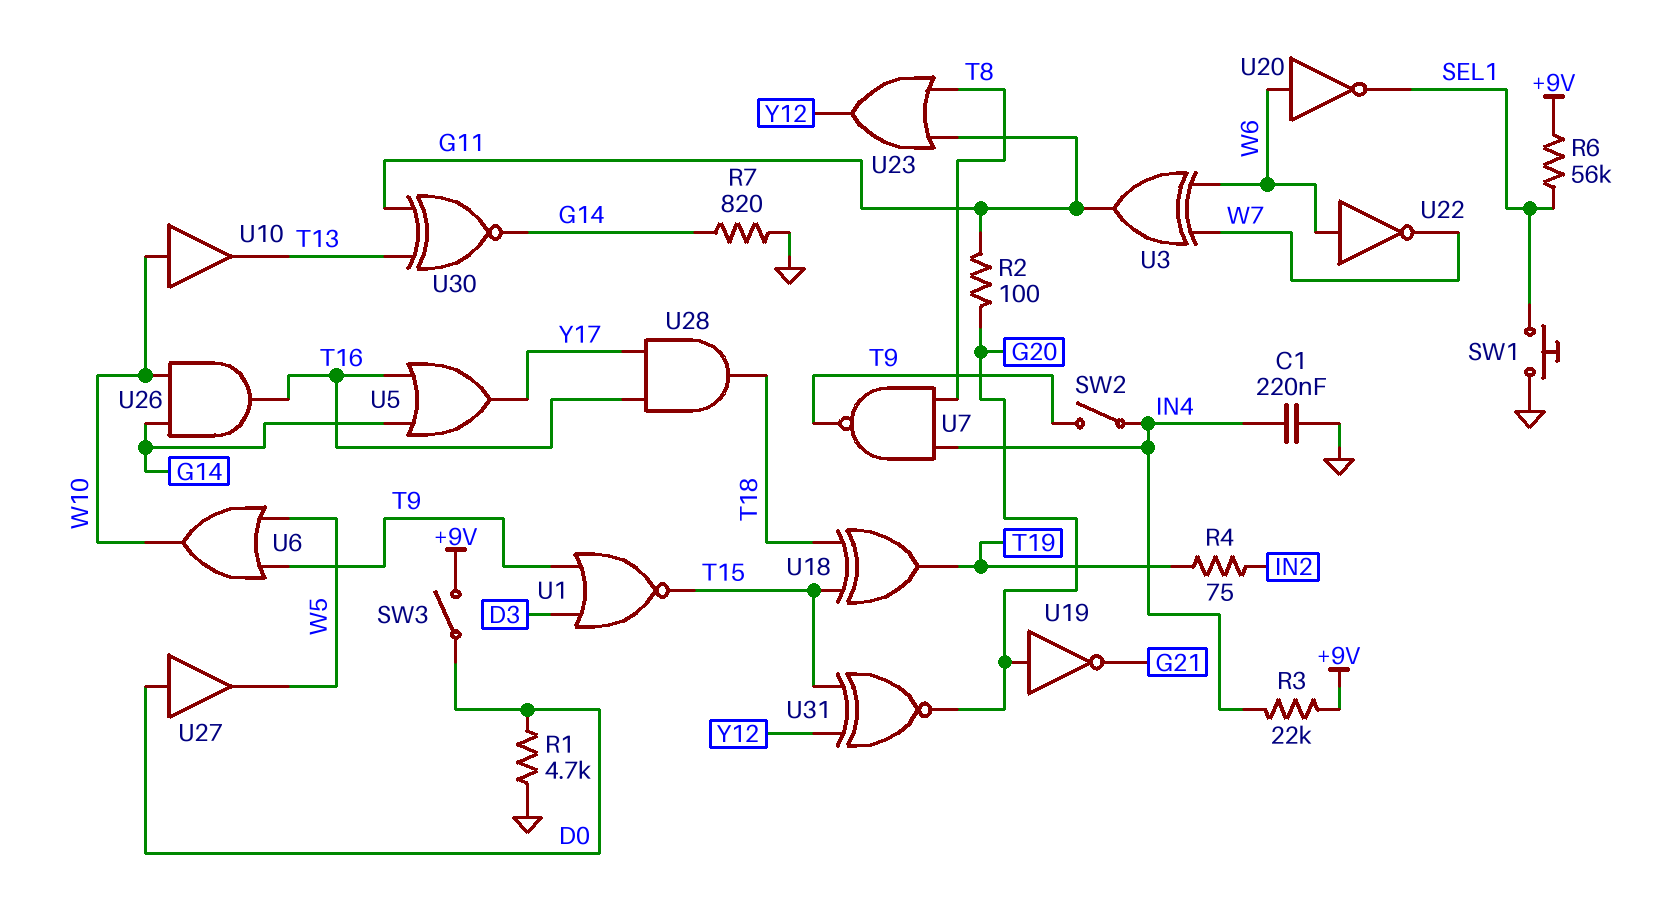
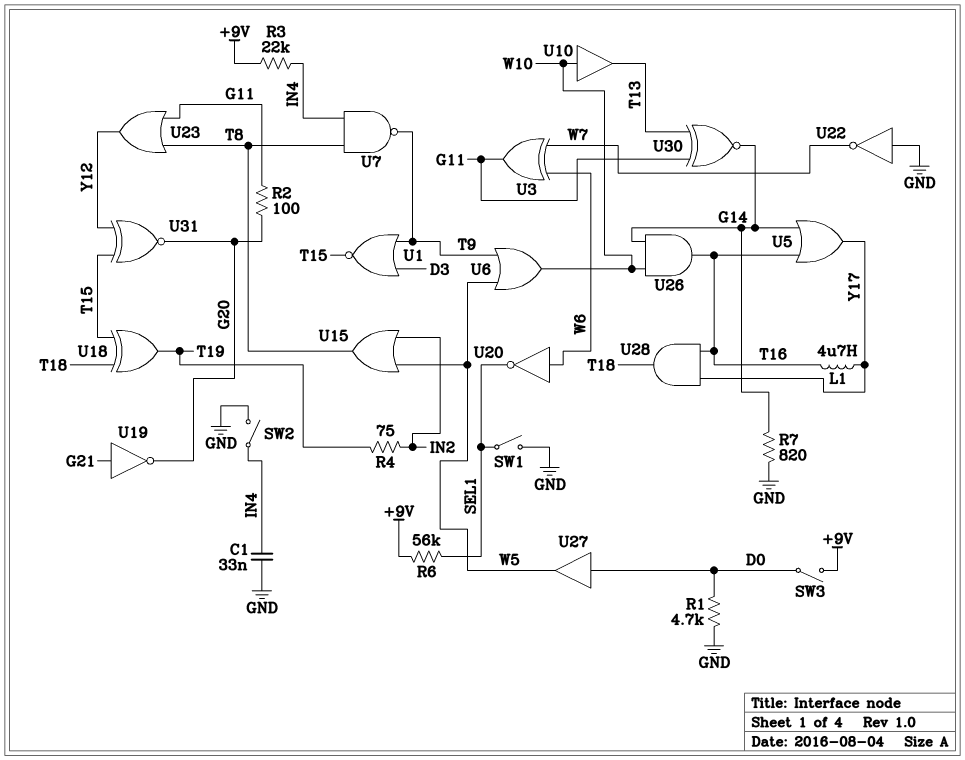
C1: 220nF (GND, IN4) -> 33nF (GND, IN4)
L1: none -> 4.7uH (T16, Y17)
SW1: button (GND, SEL1) -> switch (GND, SEL1)
SW2: switch (IN4, T9) -> switch (GND, IN4)
U15: none -> OR (in IN2, in W5, out T8)
U19: NOT (in G20, out G21) -> NOT (in G21, out G20)
U22: NOT (in W6, out W7) -> NOT (in GND, out W7)

